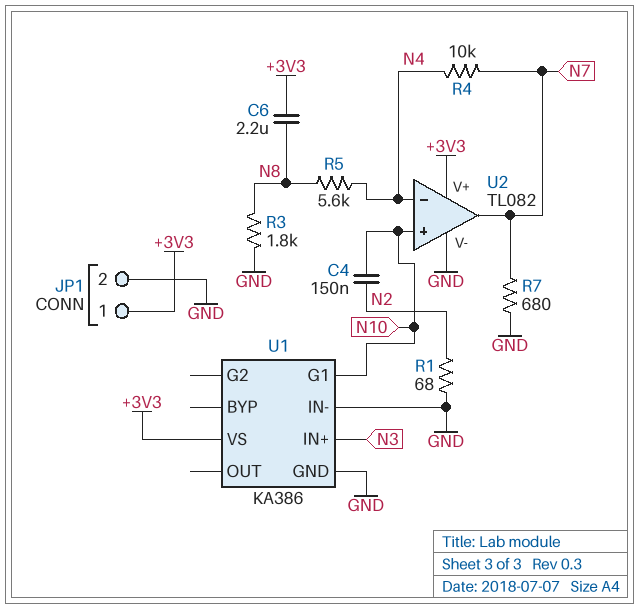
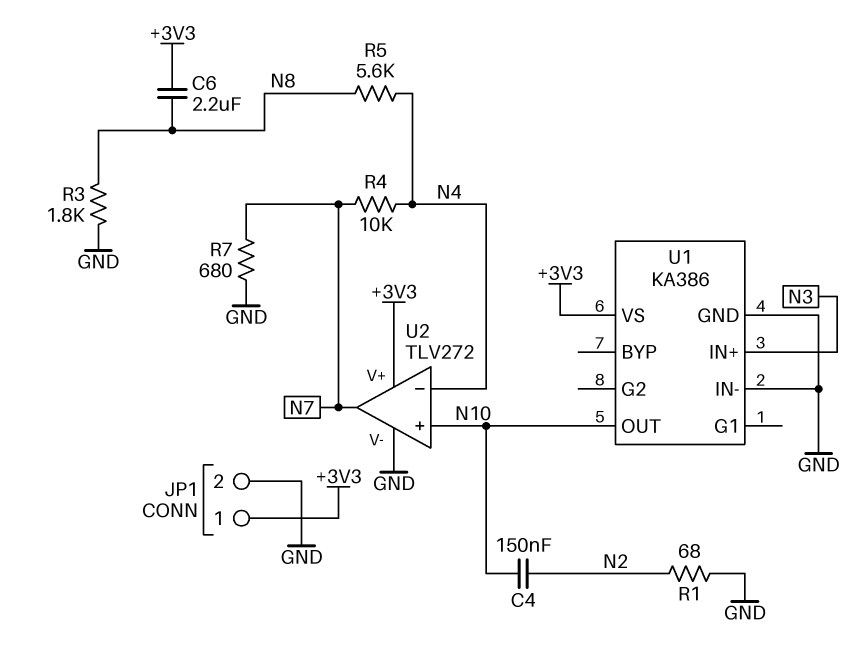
U1 pin G1: N10 -> none
U1 pin OUT: none -> N10
U2: TL082 -> TLV272

